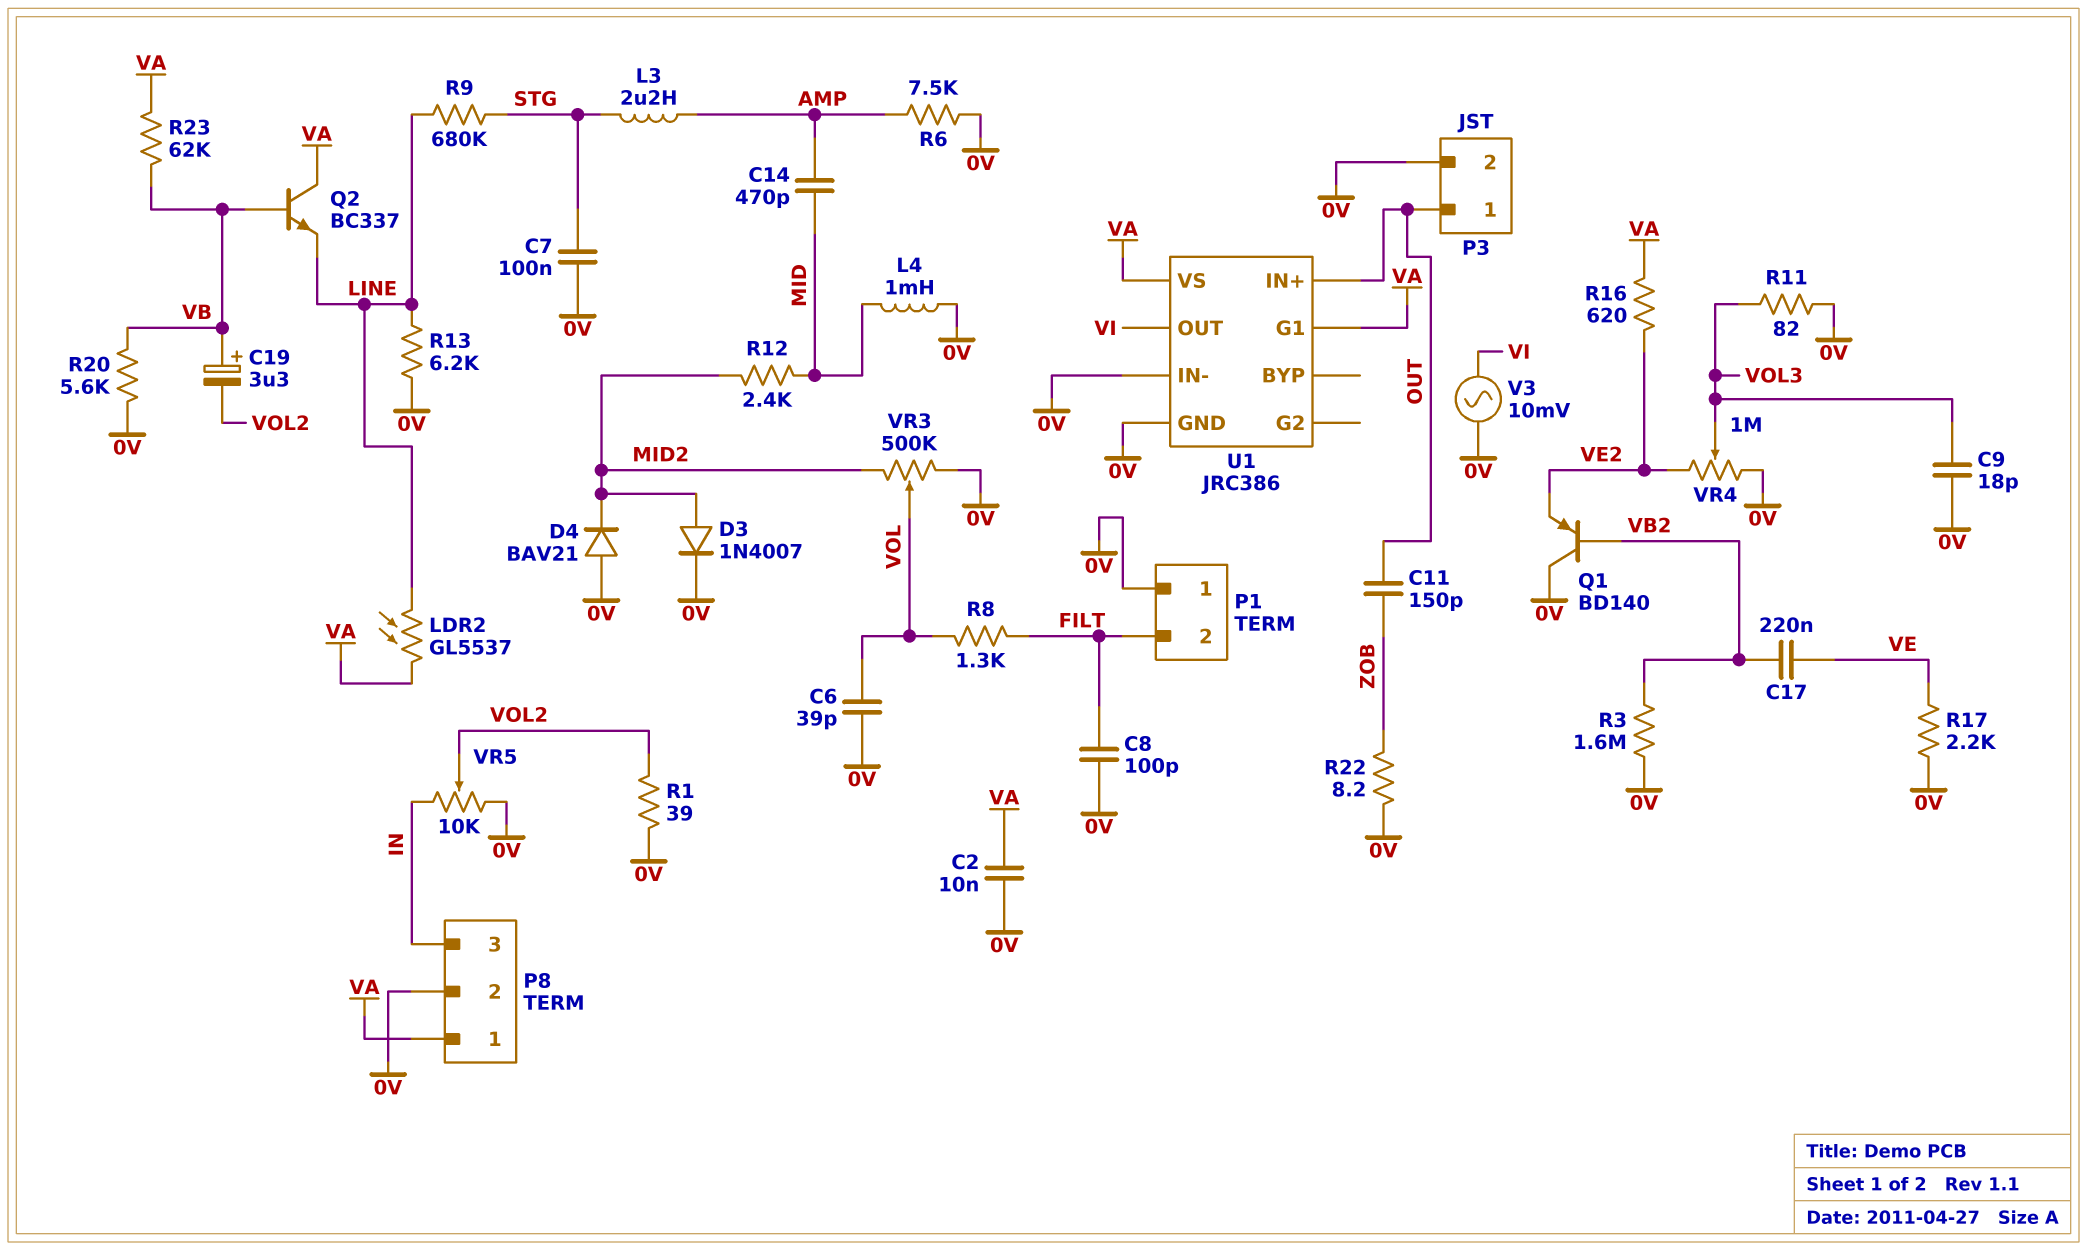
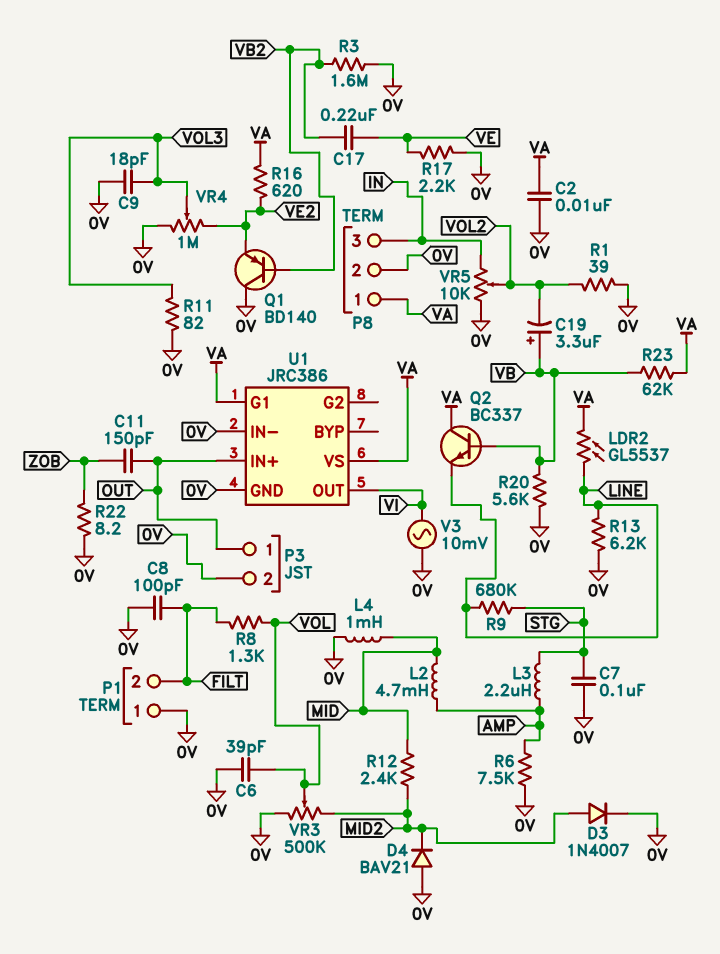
C14: 470pF (AMP, MID) -> none
L2: none -> 4.7mH (AMP, MID)

